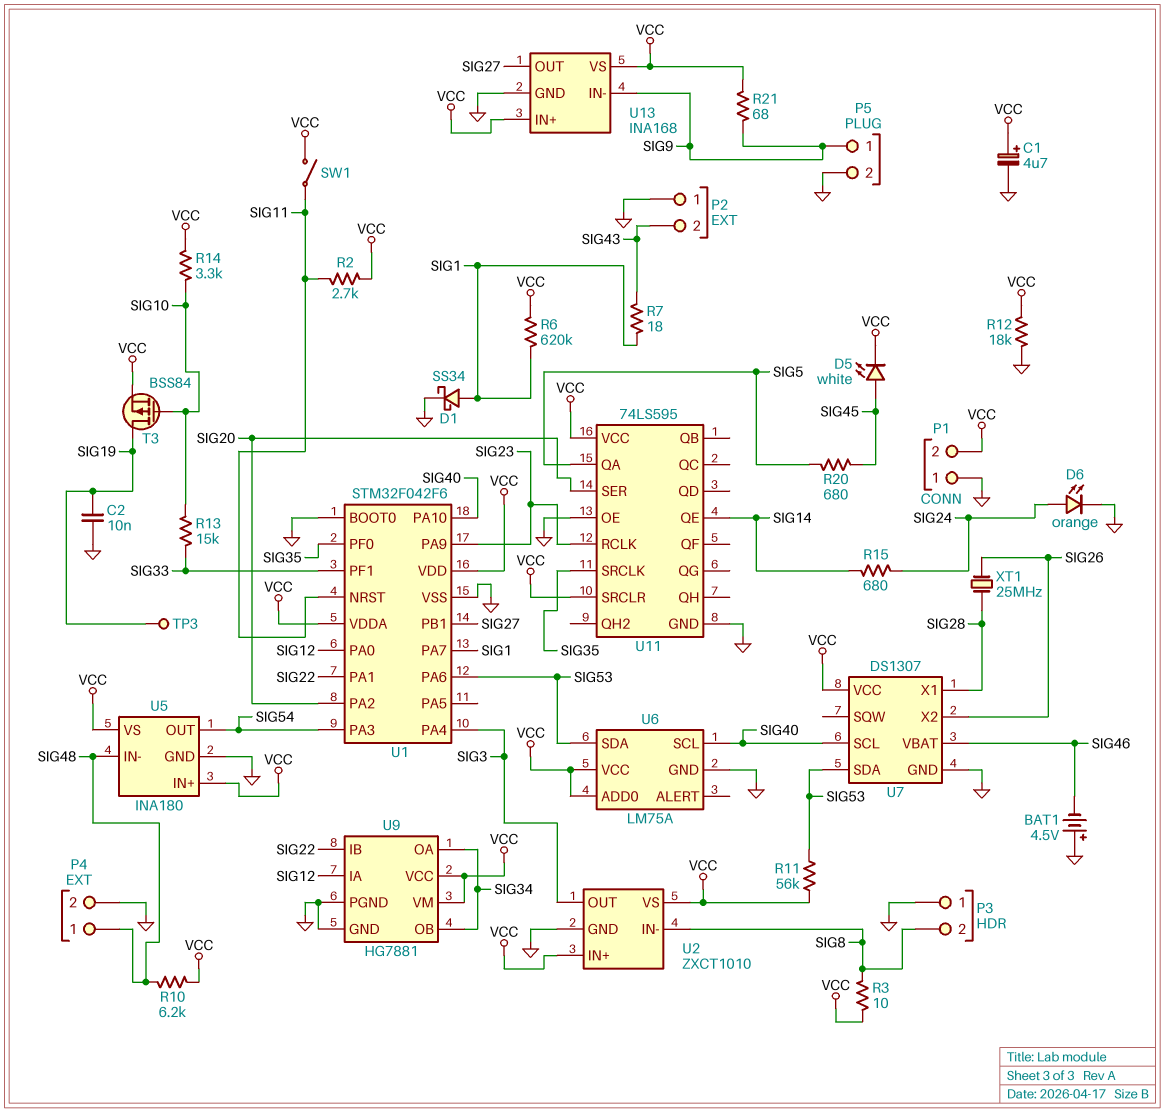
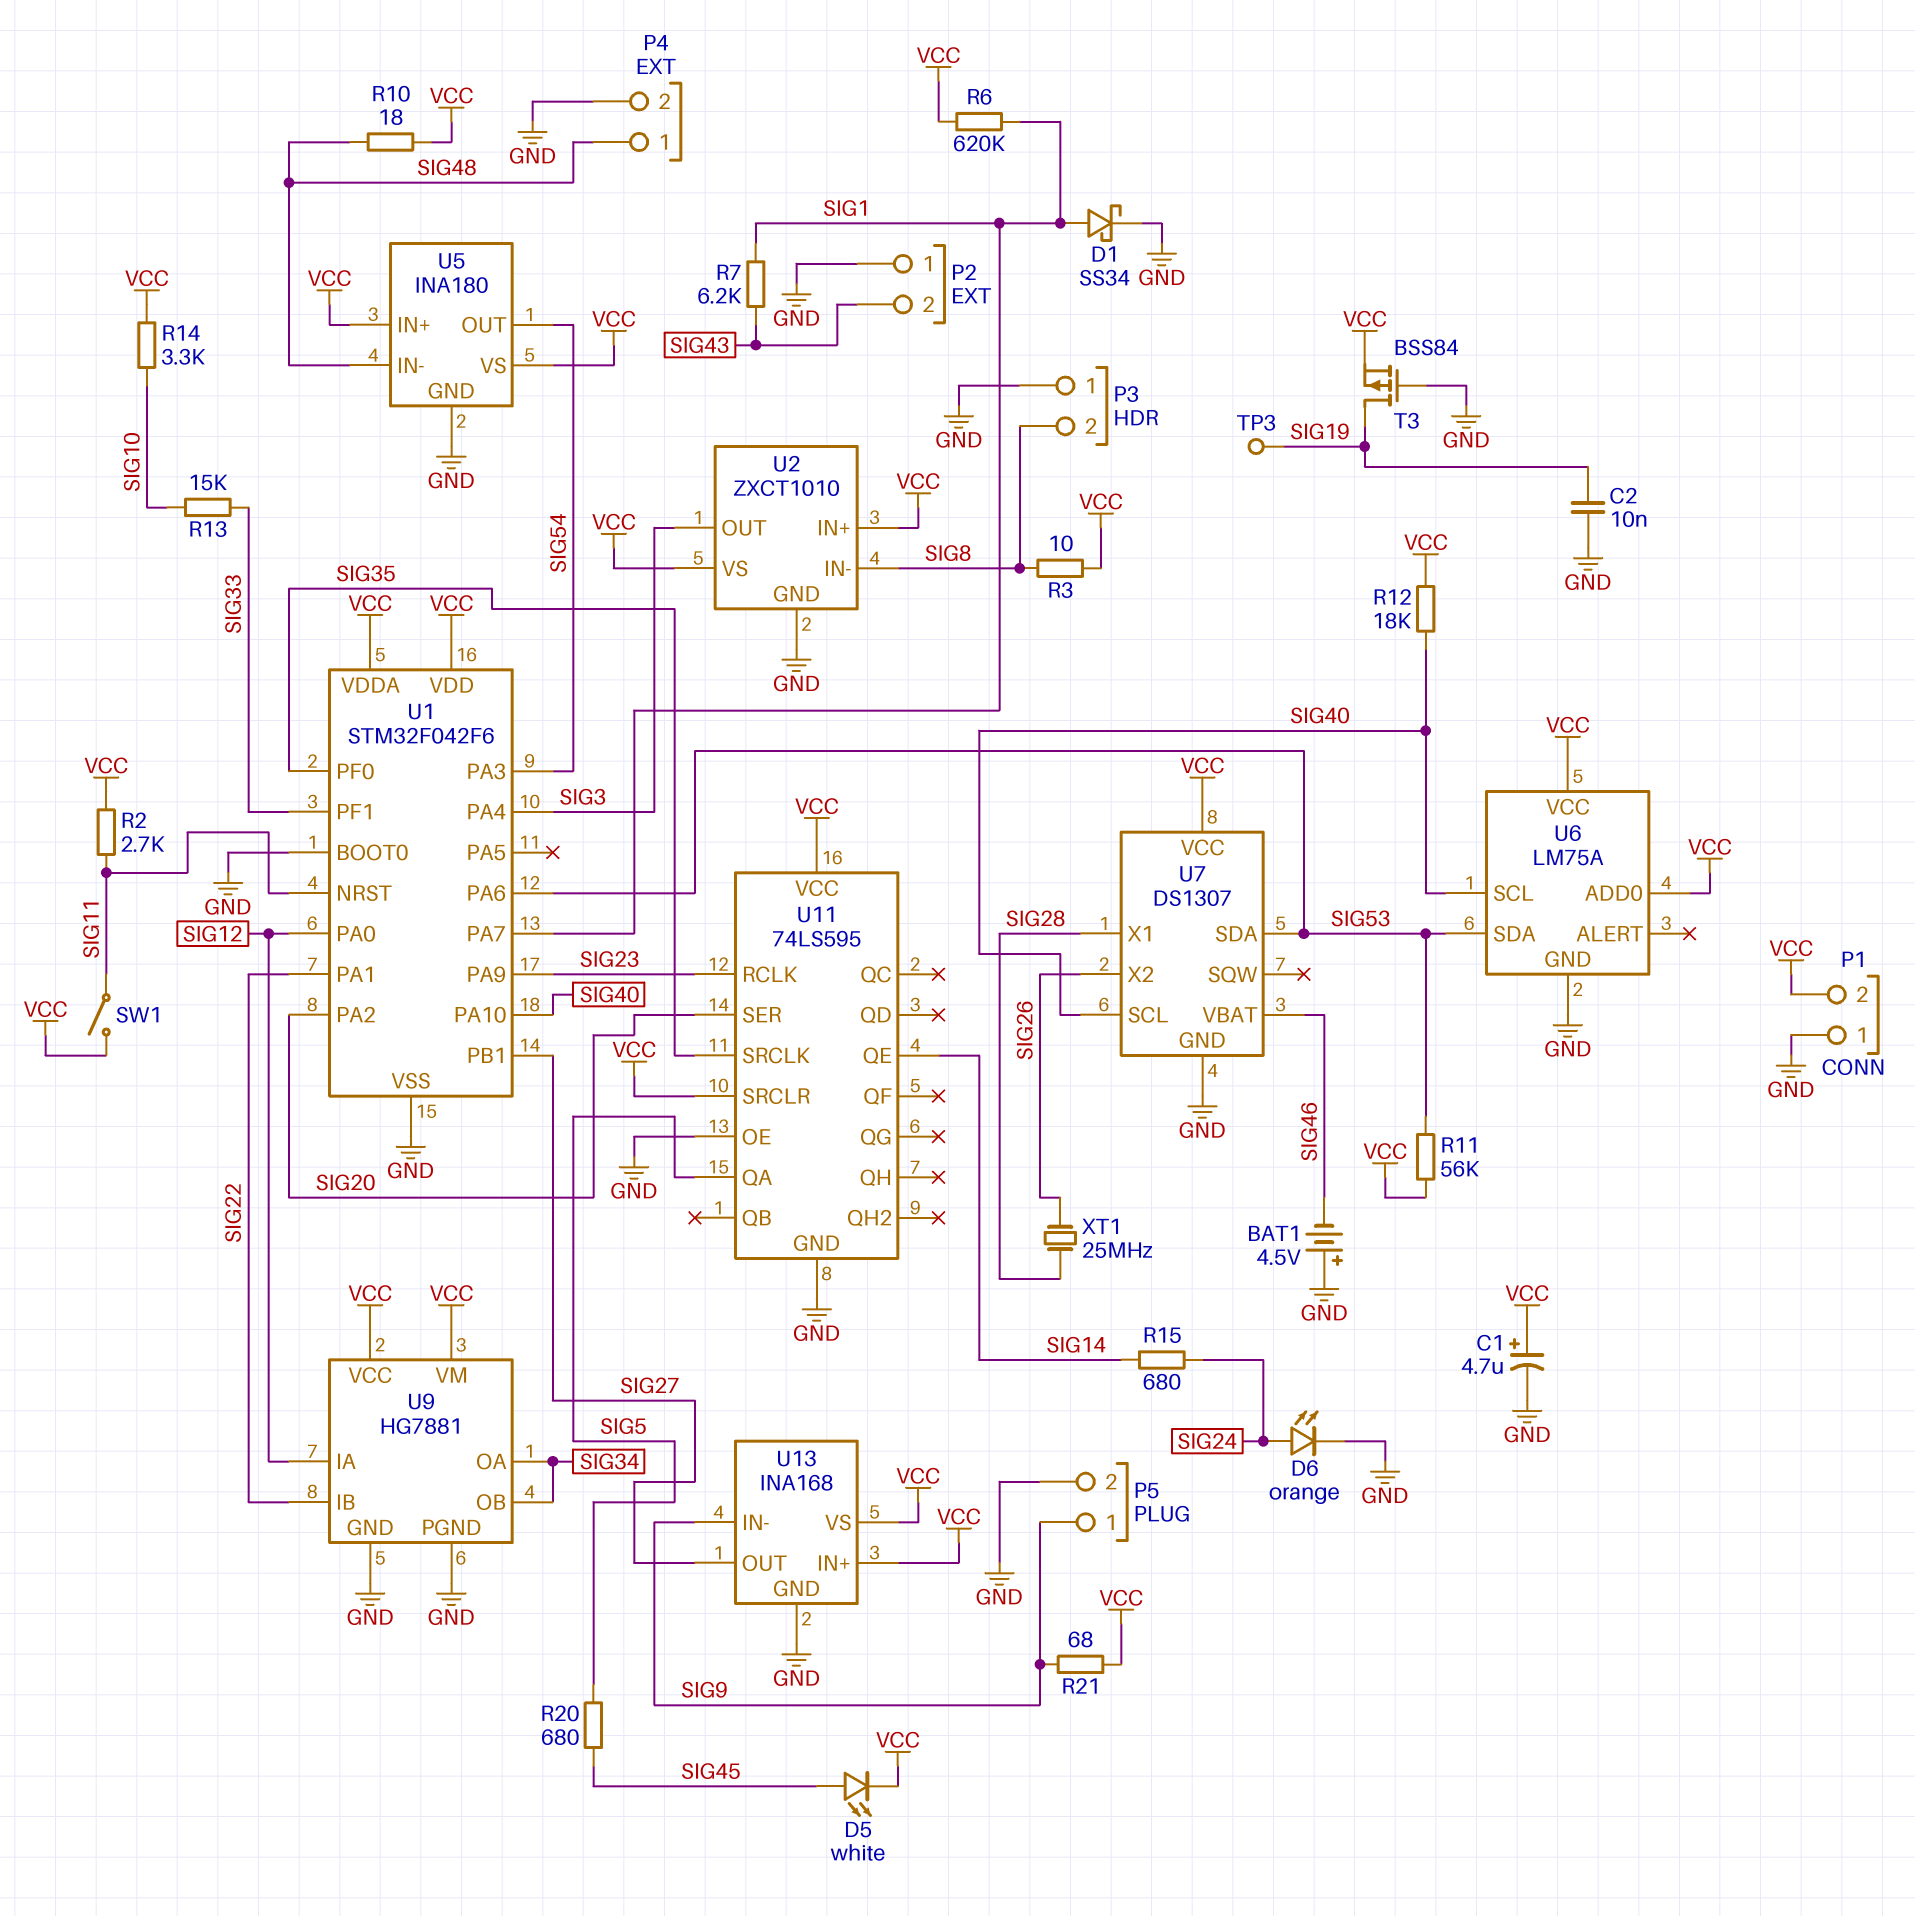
R7: 18 (SIG1, SIG43) -> 6.2k (SIG1, SIG43)
R10: 6.2k (SIG48, VCC) -> 18 (SIG48, VCC)
R12: 18k (GND, VCC) -> 18k (SIG40, VCC)
T3: PMOS BSS84 (G SIG10, D SIG19, S VCC) -> PMOS BSS84 (G GND, D SIG19, S VCC)

